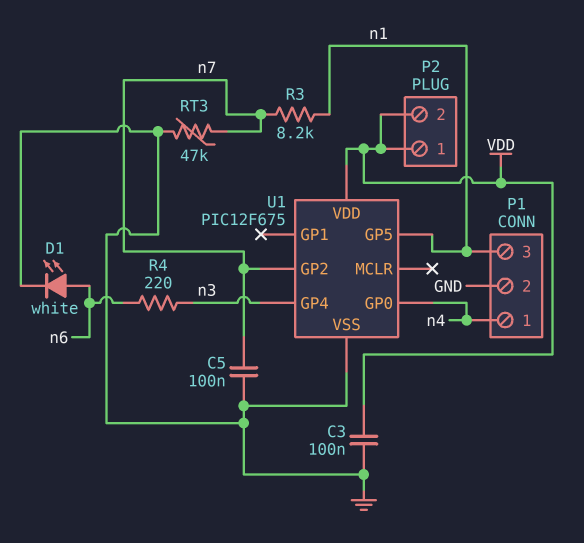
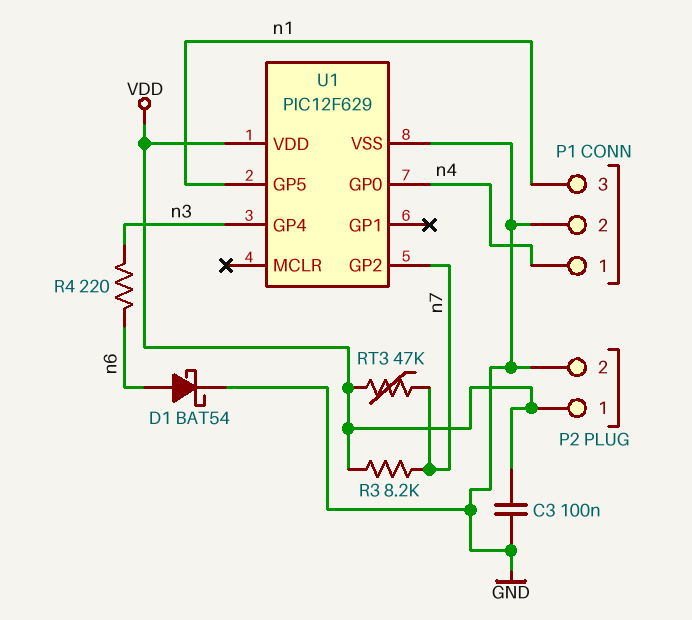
C5: 100nF (GND, n7) -> none
D1: LED white (A n6, K GND) -> schottky BAT54 (A n6, K GND)
P2 pin 2: VDD -> GND
R3: 8.2k (n1, n7) -> 8.2k (VDD, n7)
RT3: 47k (GND, n7) -> 47k (VDD, n7)
U1: PIC12F675 -> PIC12F629

